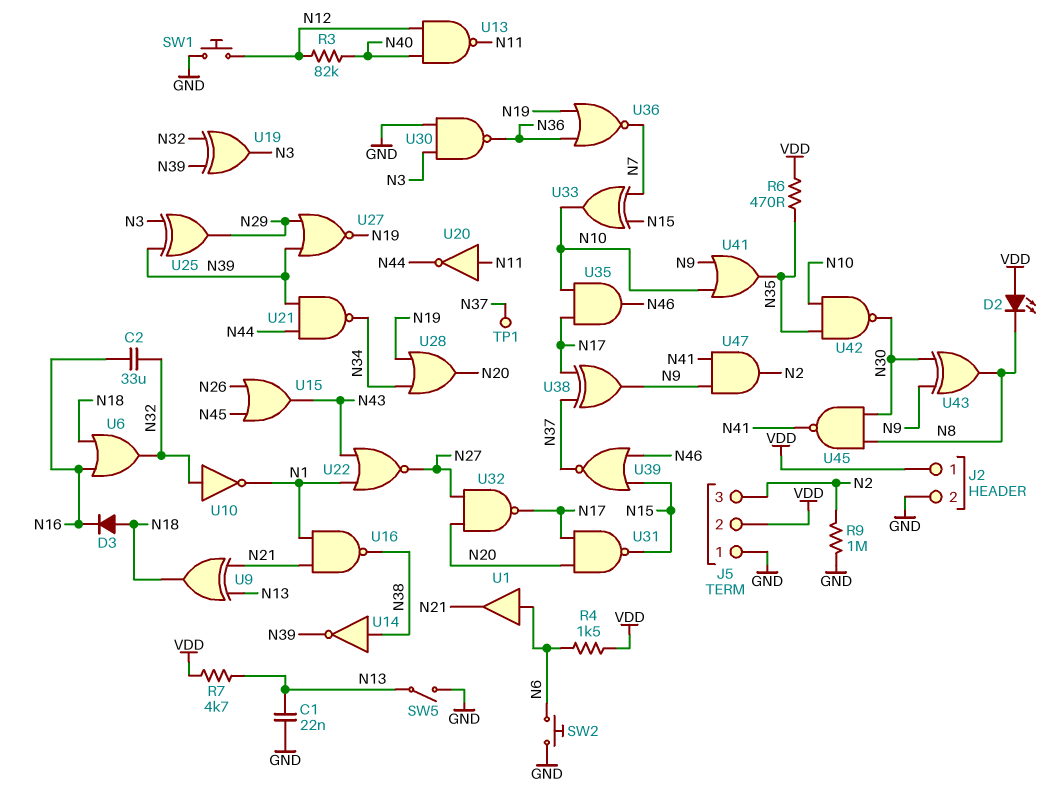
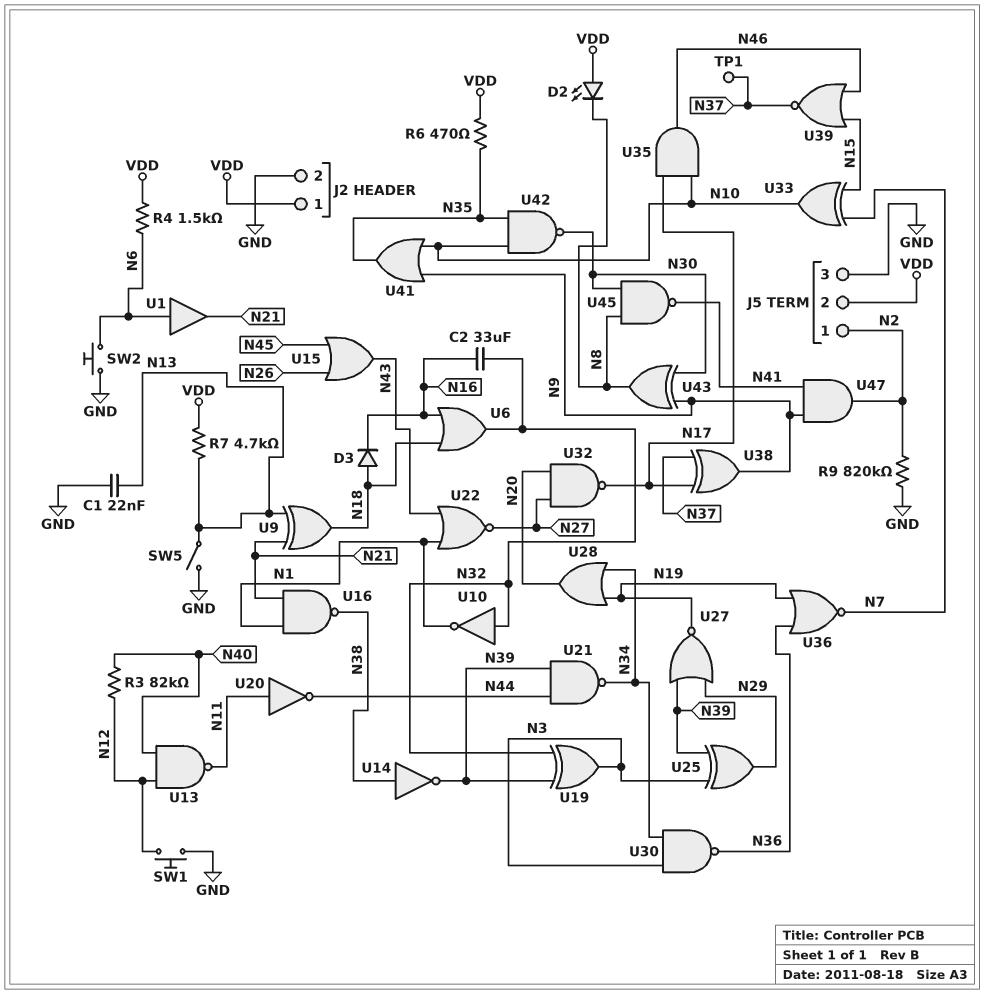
J5 pin 1: GND -> N2
J5 pin 3: N2 -> GND
R9: 1M (GND, N2) -> 820k (GND, N2)
U30: NAND (in GND, in N3, out N36) -> NAND (in N3, in N34, out N36)
U31: NAND (in N17, in N20, out N15) -> none

